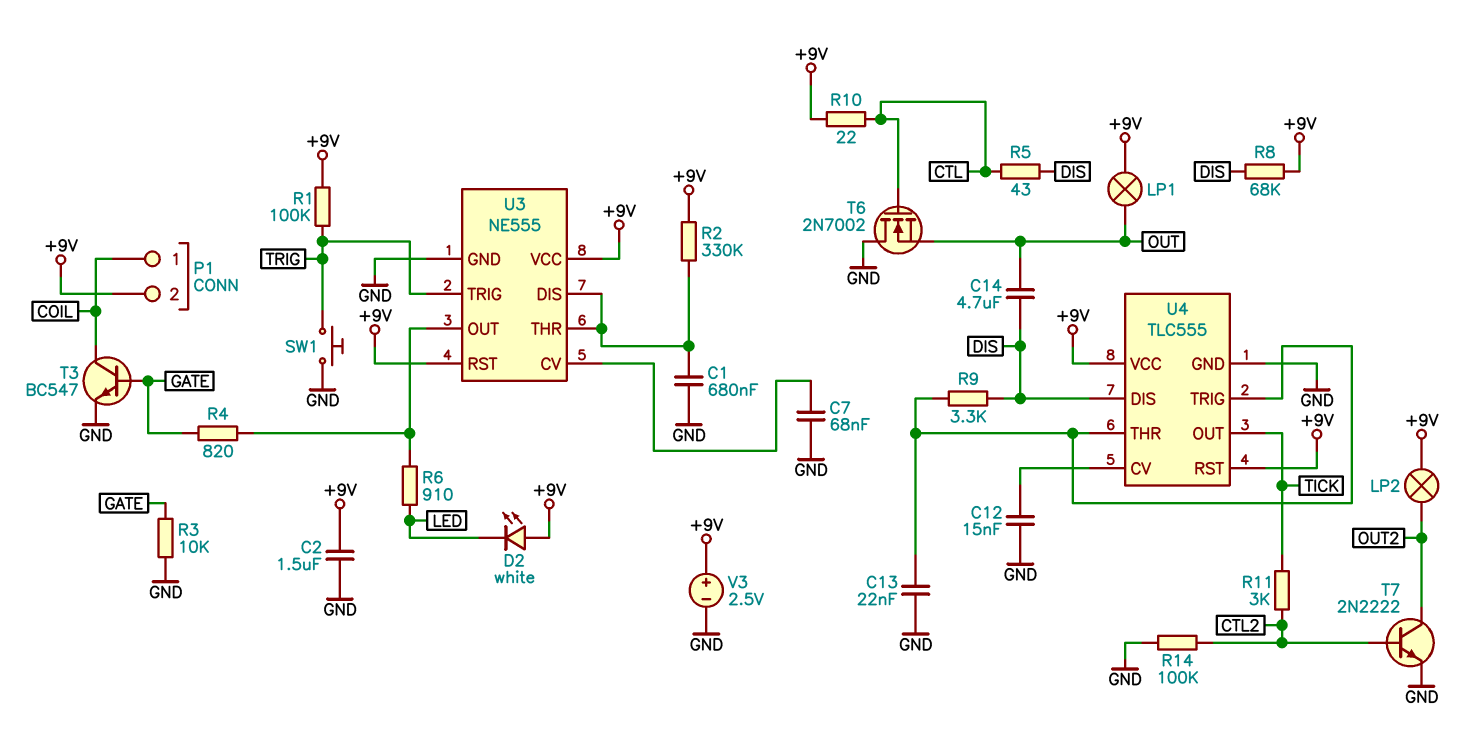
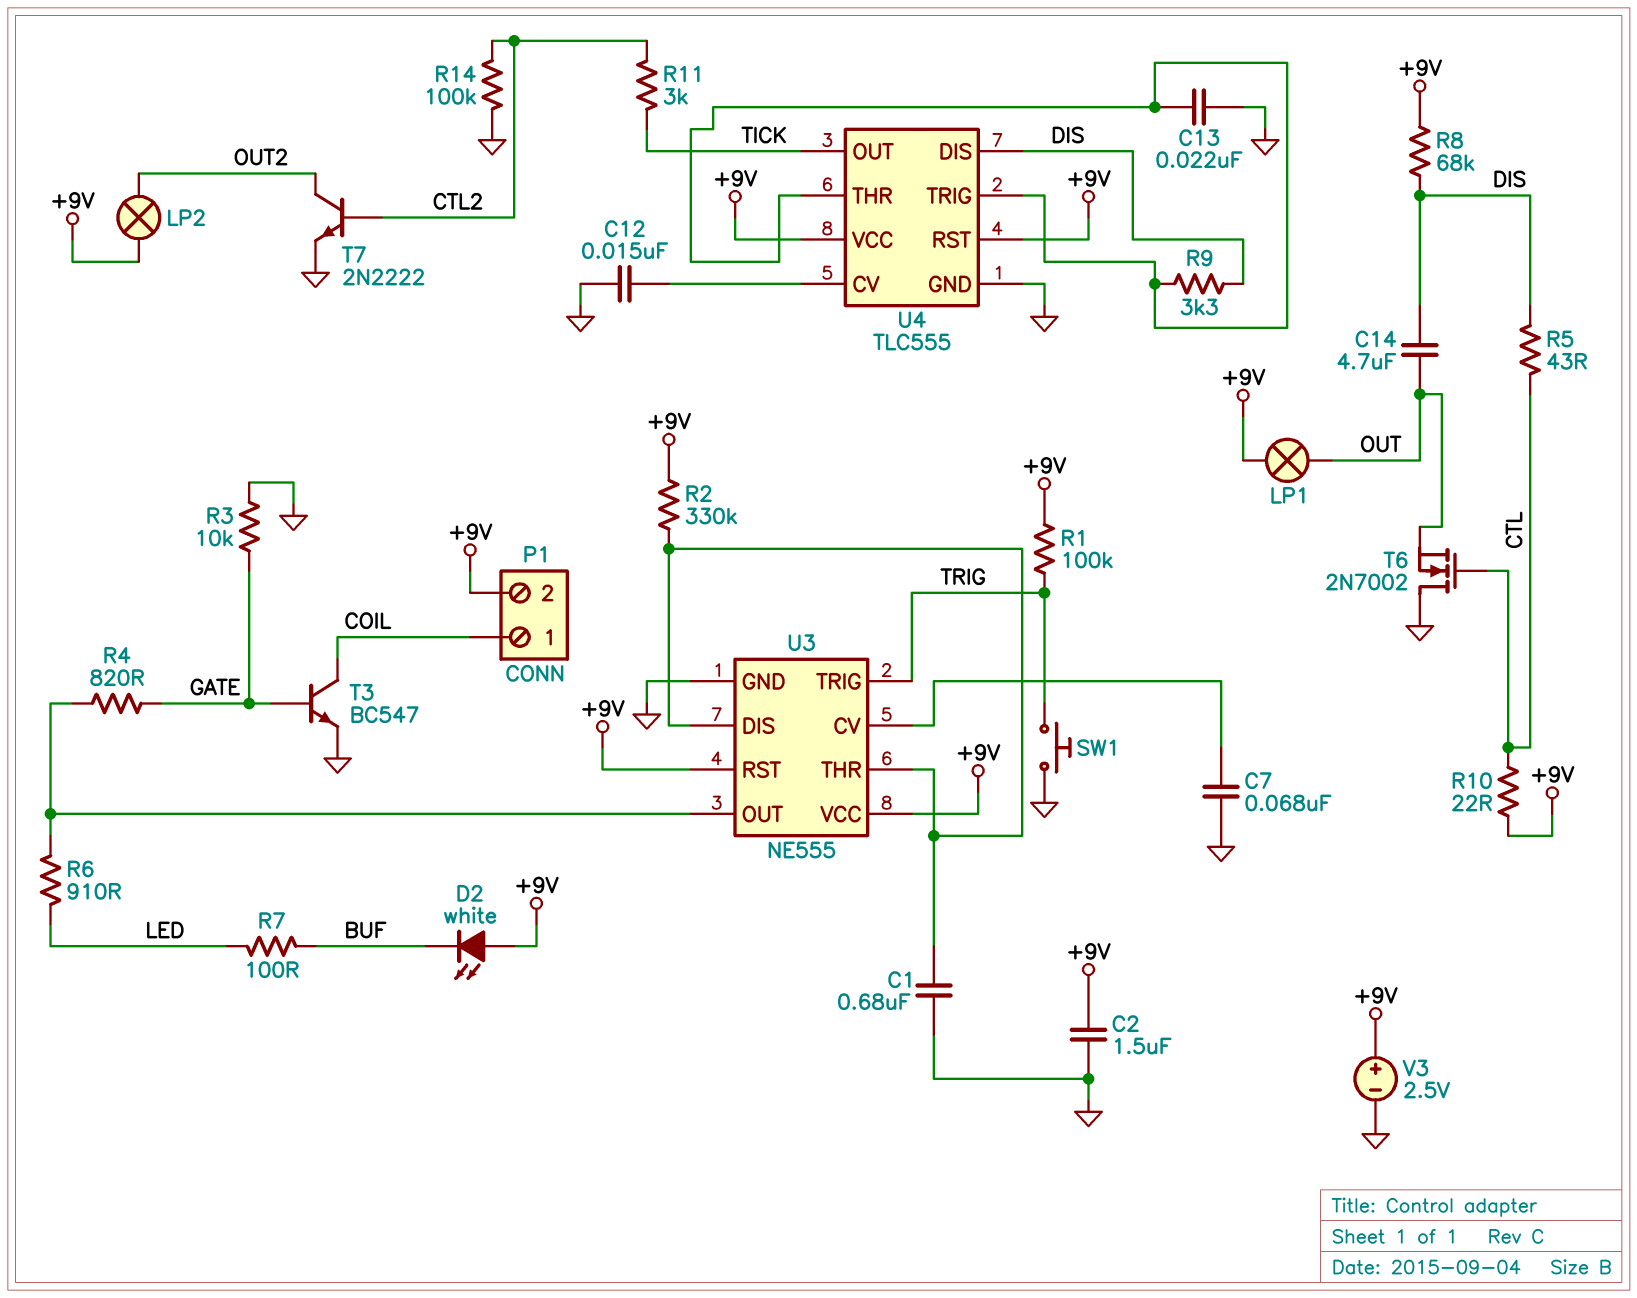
D2: LED white (A +9V, K LED) -> LED white (A +9V, K BUF)
R7: none -> 100 (BUF, LED)

